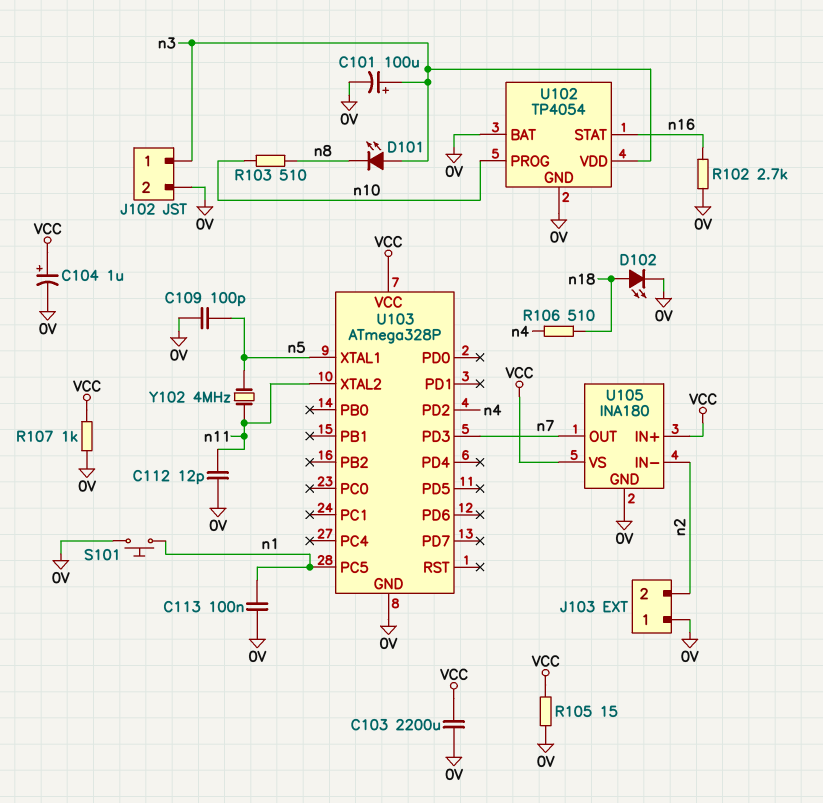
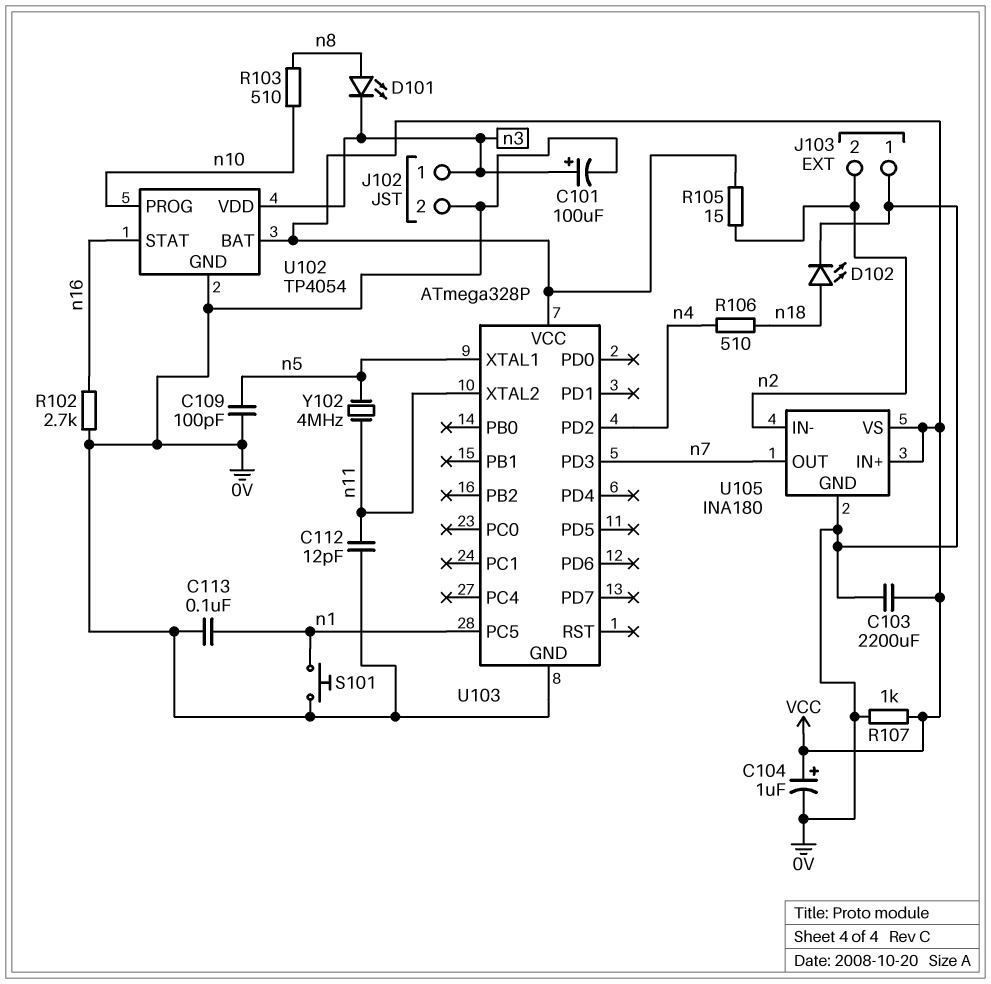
D101: LED (A n3, K n8) -> LED (A n8, K n3)
R105: 15 (0V, VCC) -> 15 (VCC, n2)
U102 pin BAT: 0V -> VCC

